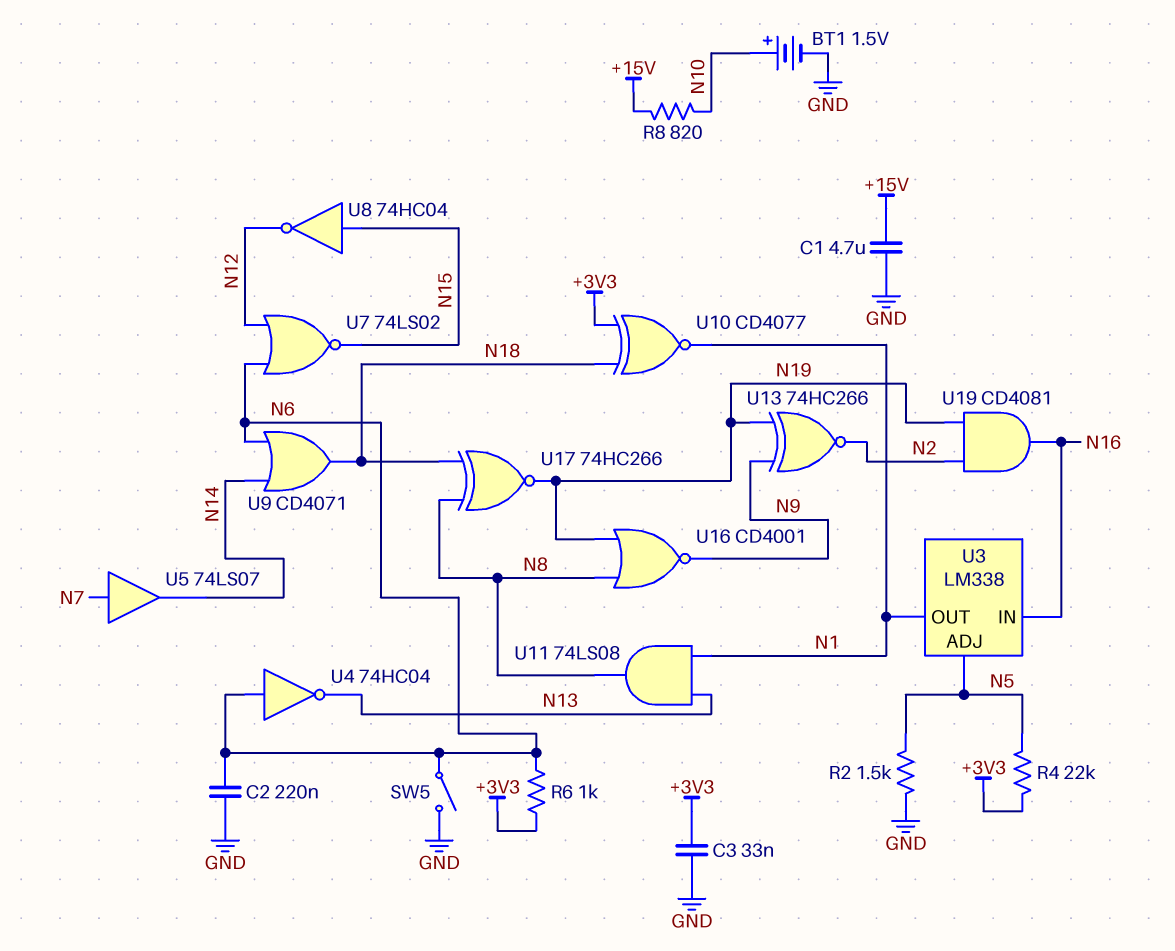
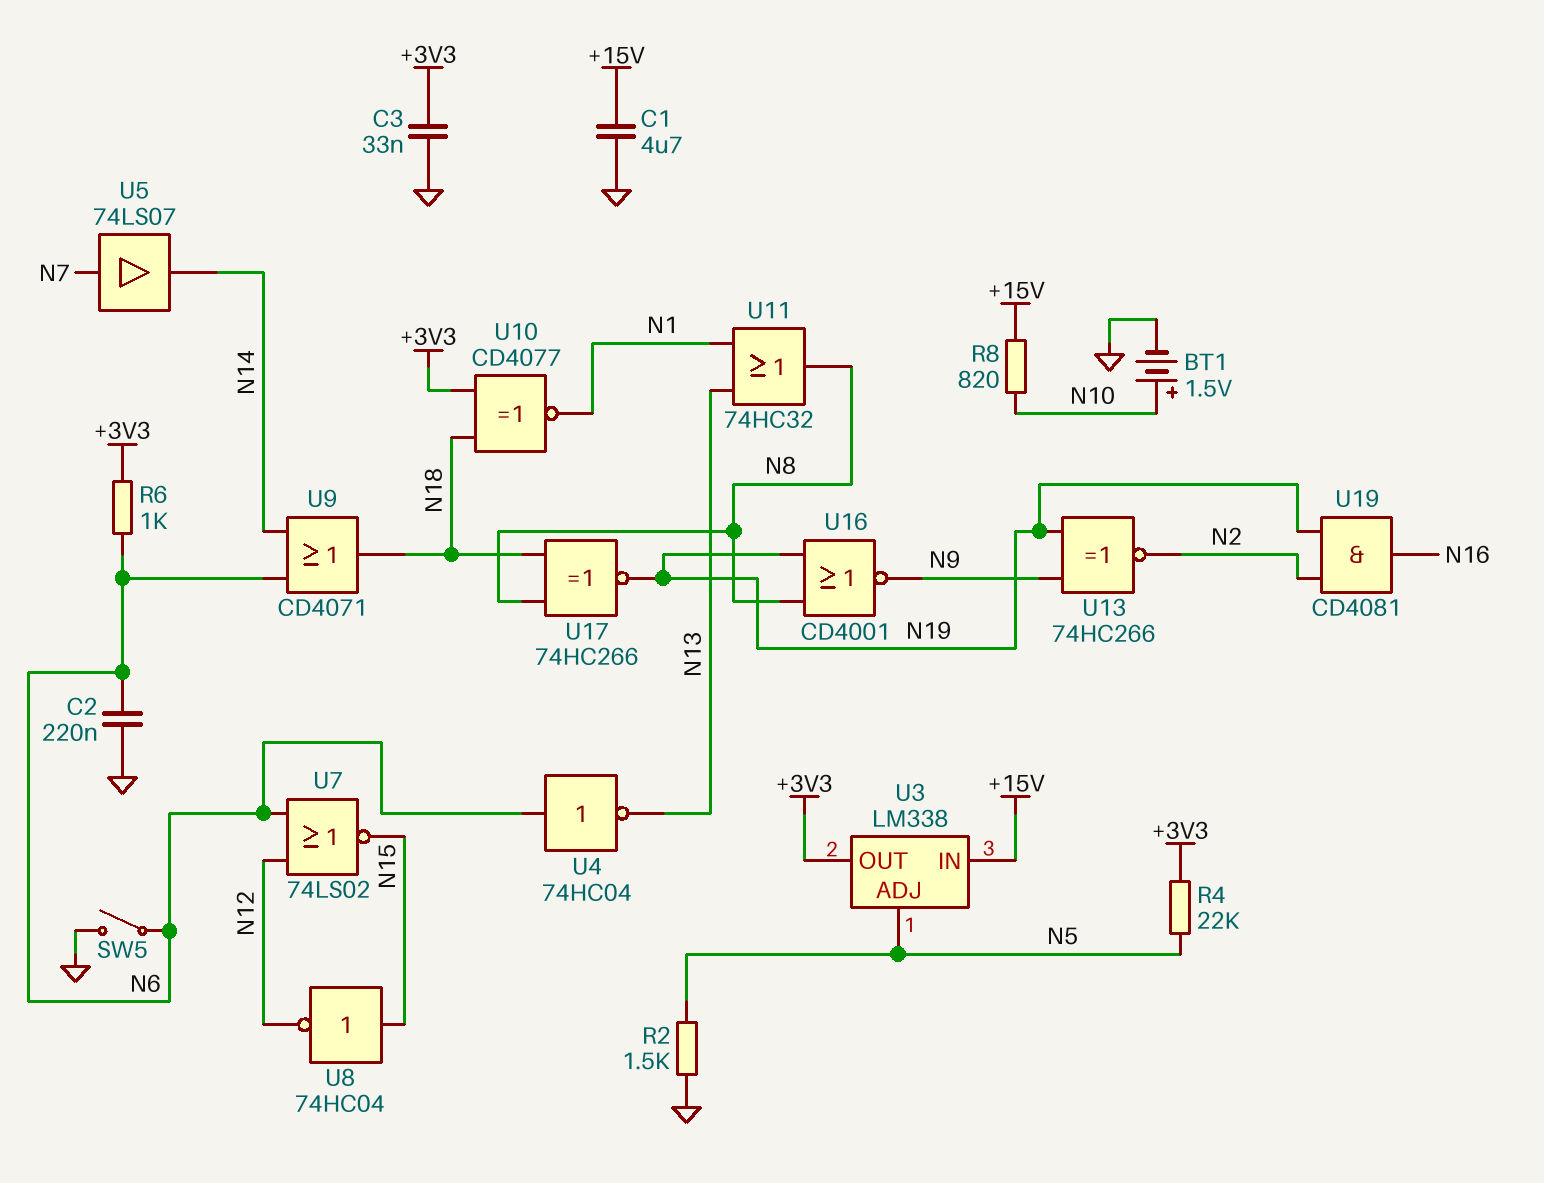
U3 pin IN: N16 -> +15V
U3 pin OUT: N1 -> +3V3
U11: AND 74LS08 (in N1, in N13, out N8) -> OR 74HC32 (in N1, in N13, out N8)

